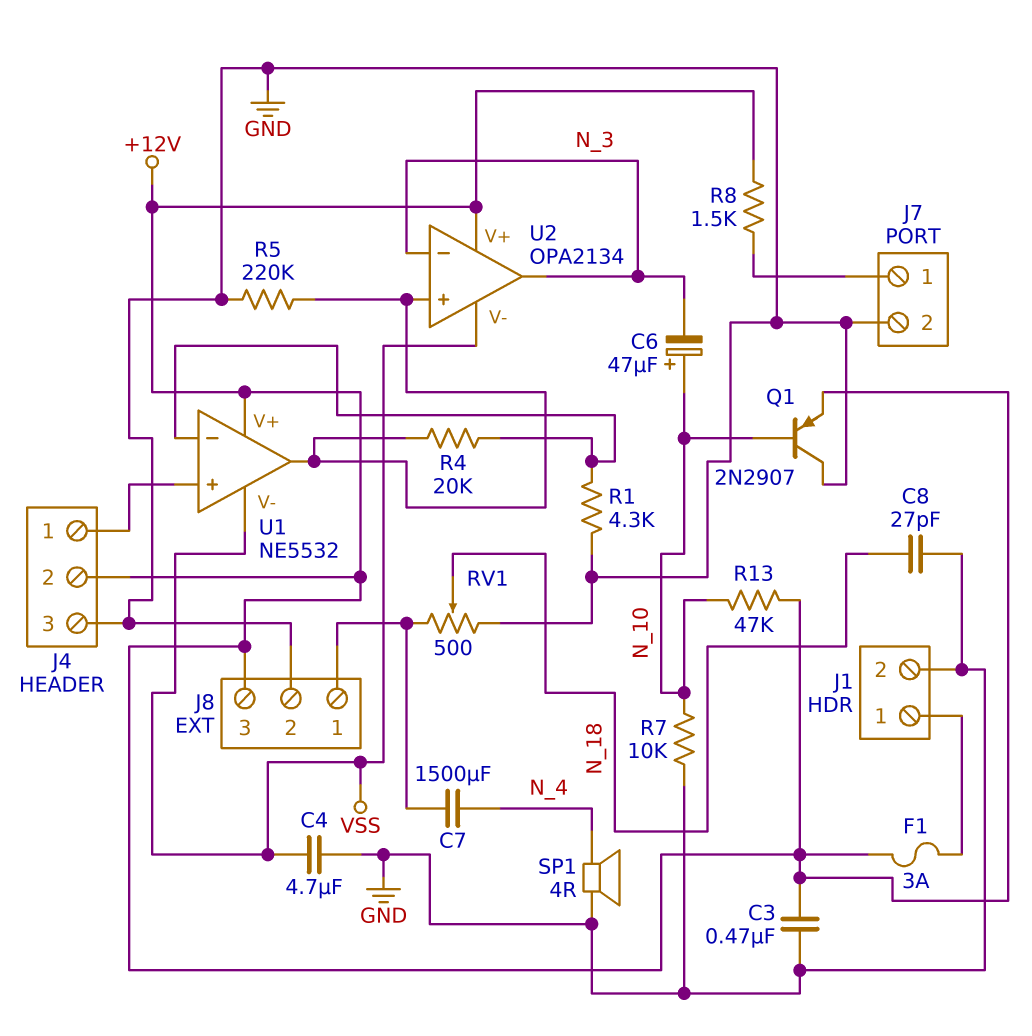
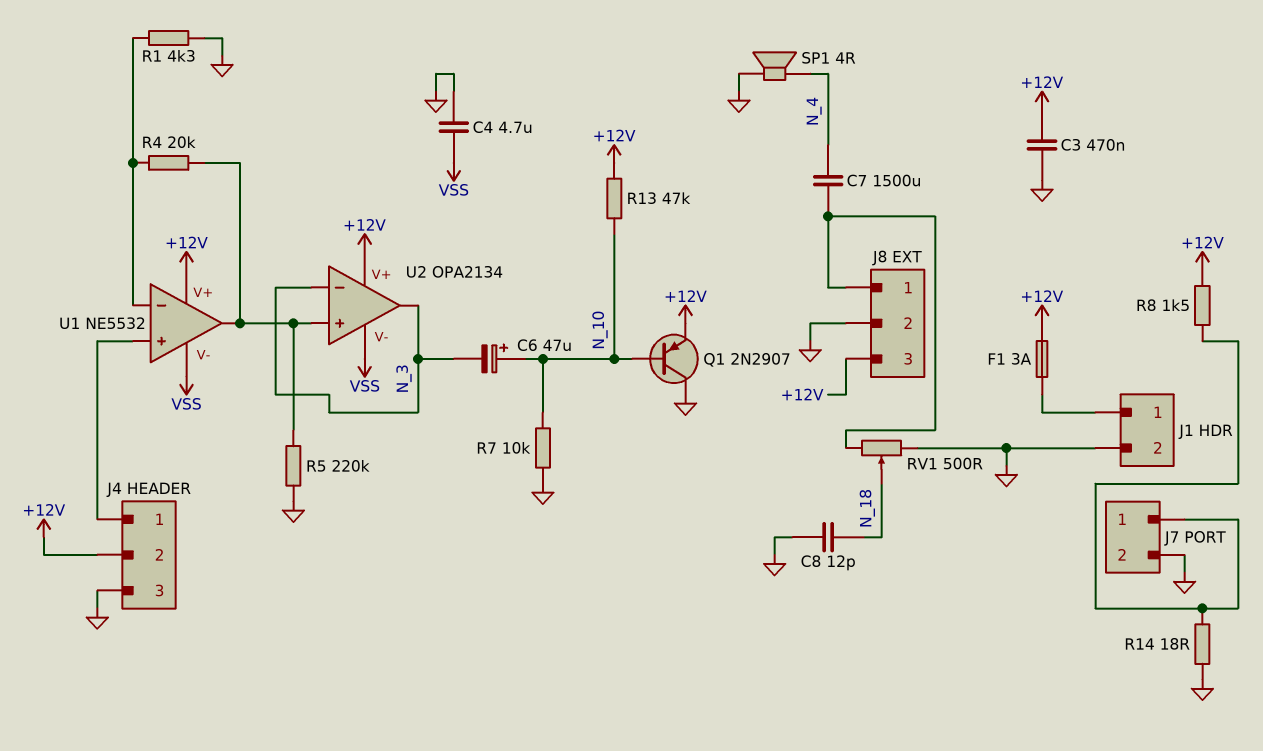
C8: 27pF (GND, N_18) -> 12pF (GND, N_18)
R14: none -> 18 (GND, J7/1)

